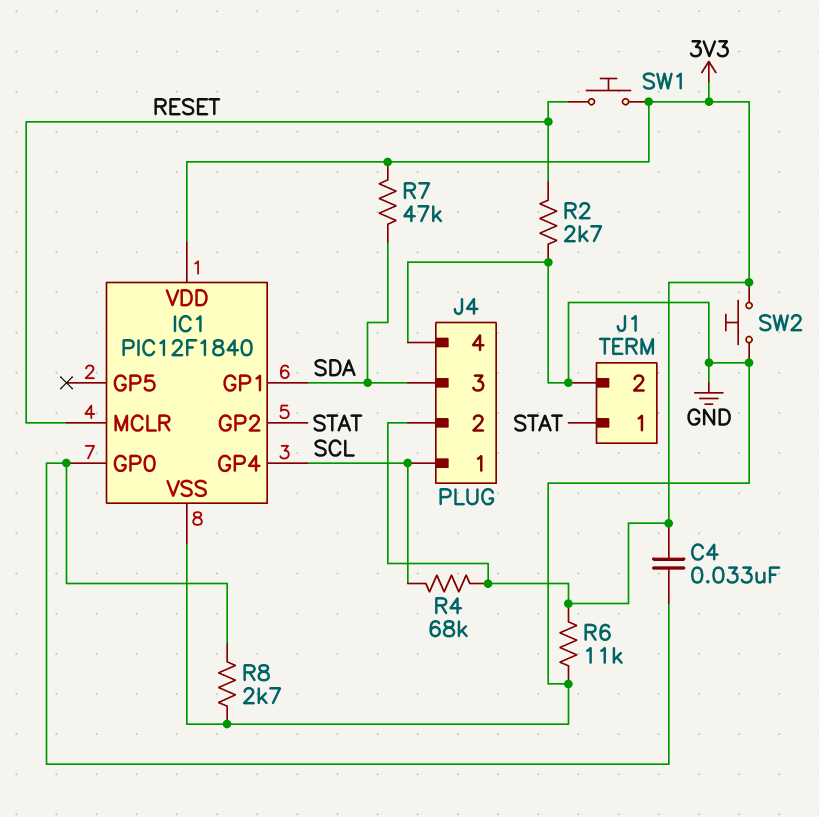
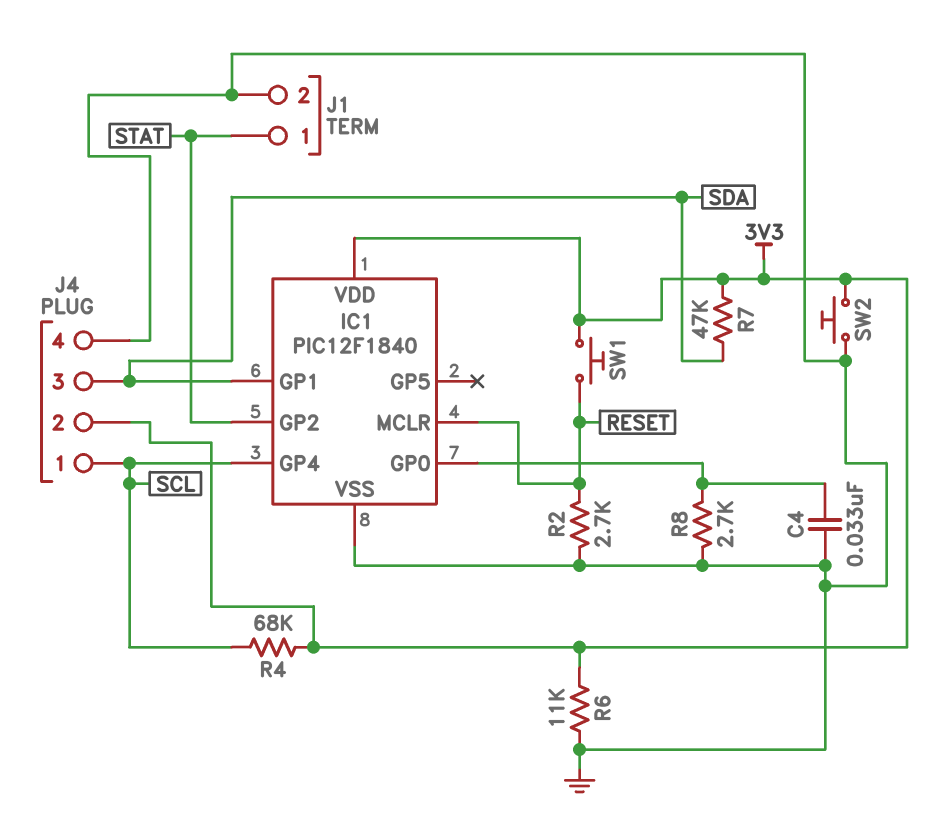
C4: 33nF (3V3, IC1/GP0) -> 33nF (GND, IC1/GP0)

